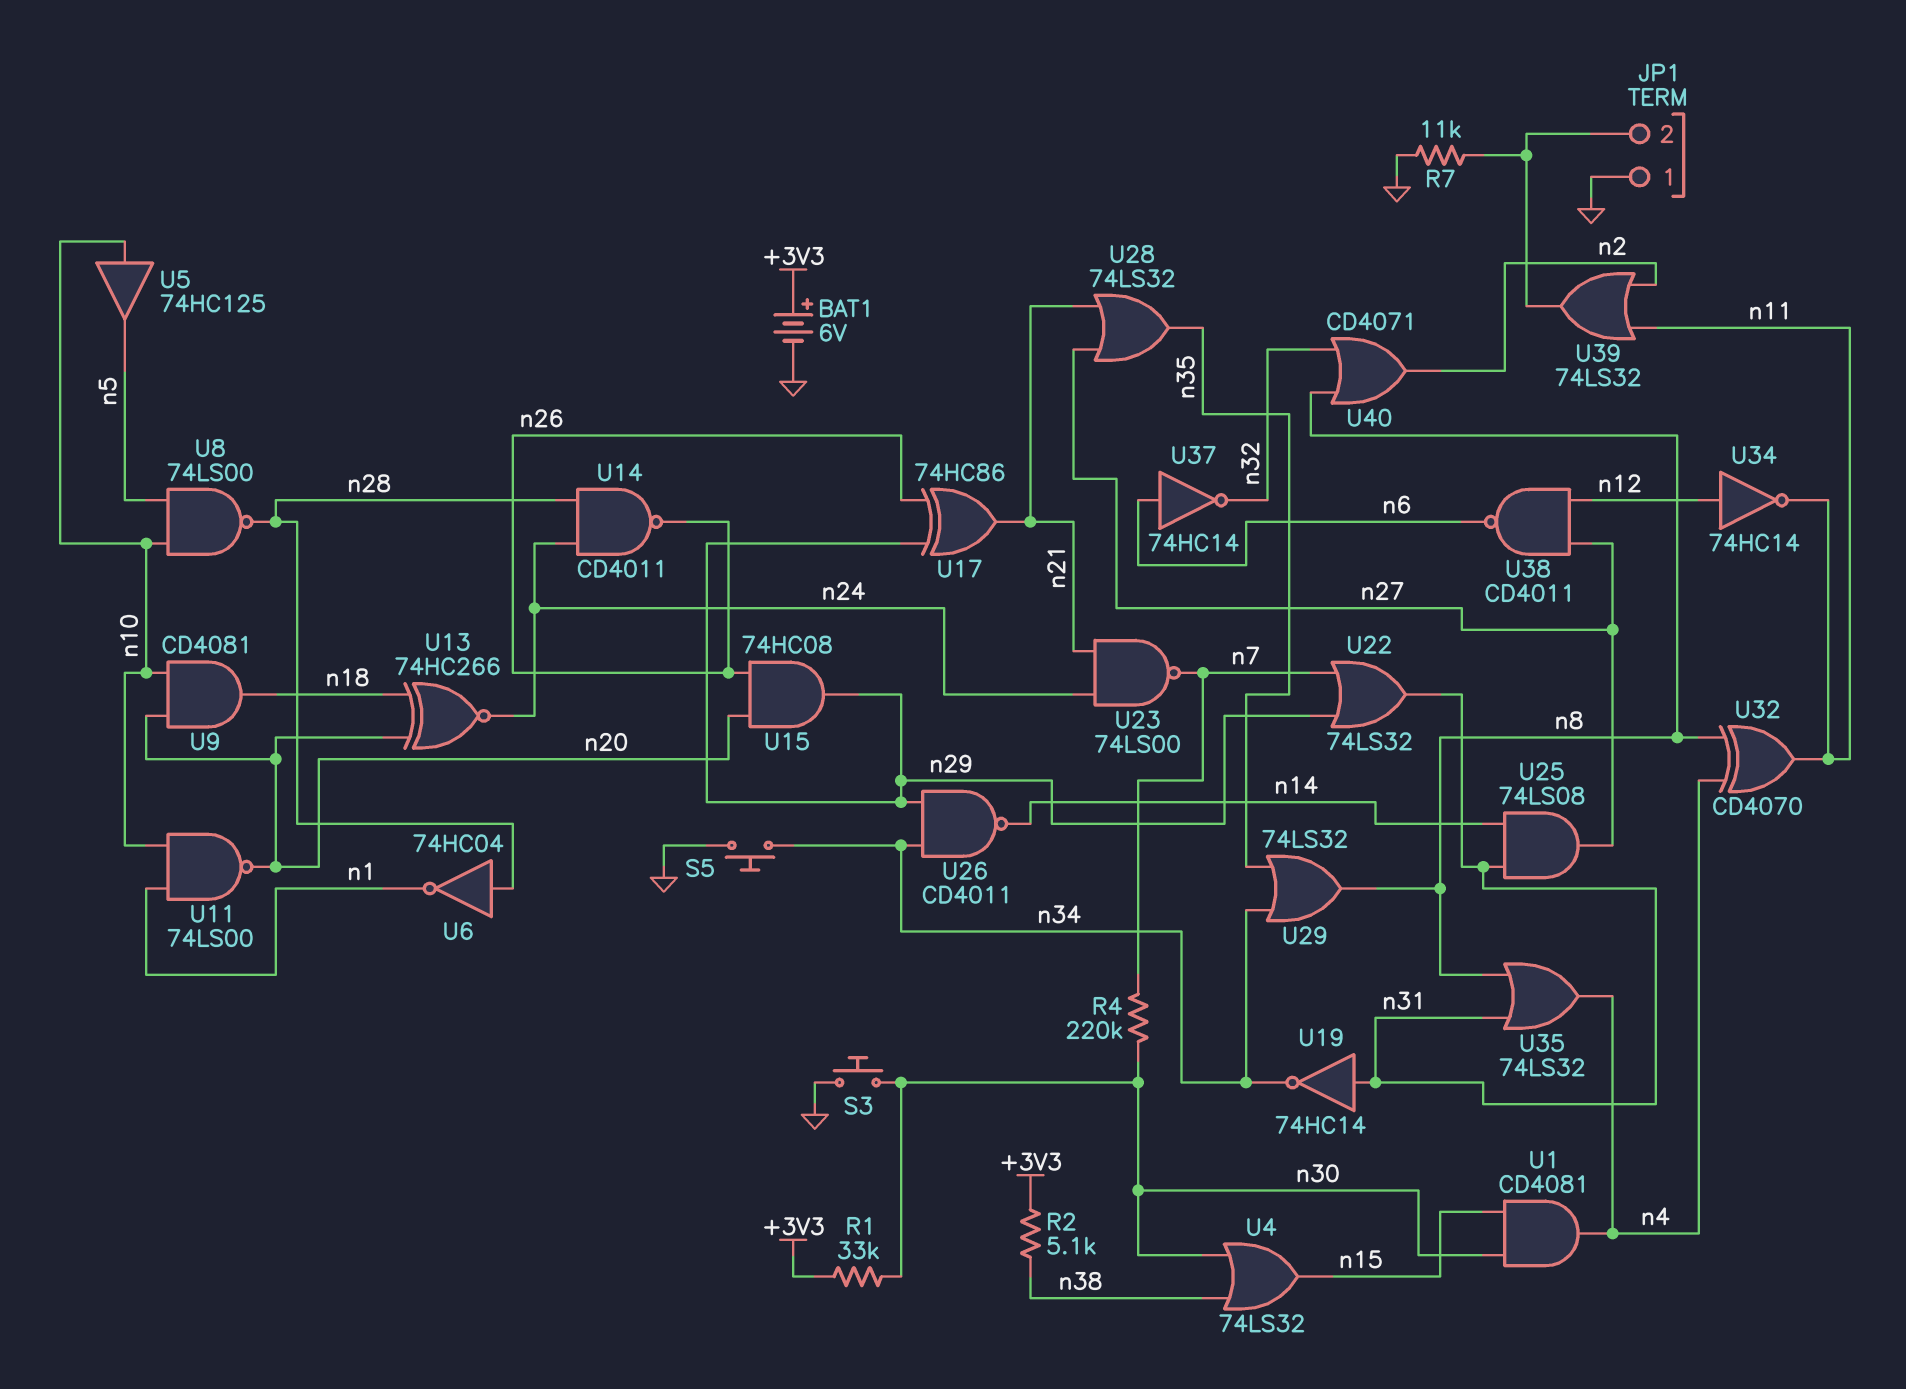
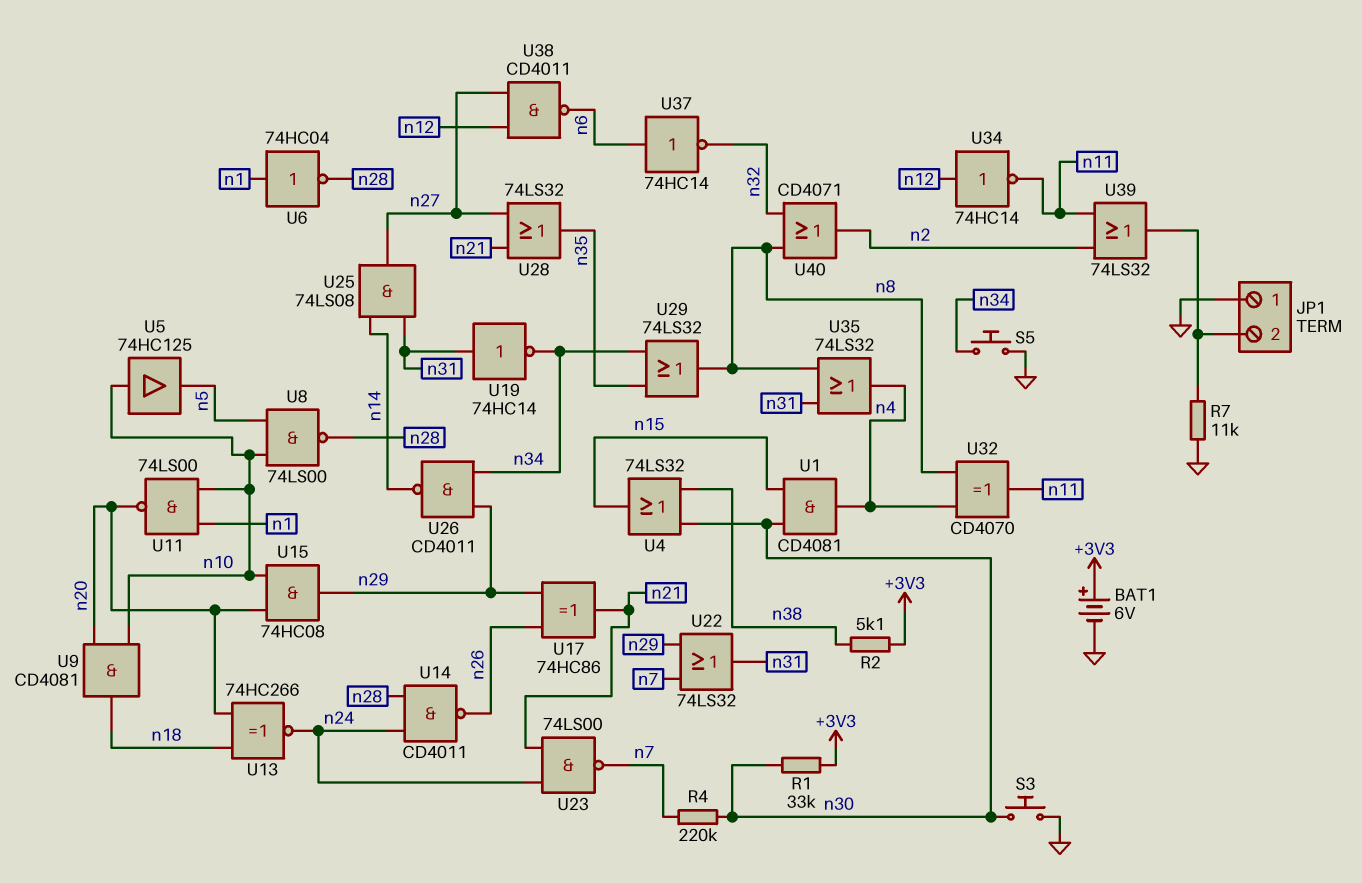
U6: NOT 74HC04 (in n28, out n1) -> NOT 74HC04 (in n1, out n28)
U15: AND 74HC08 (in n20, in n26, out n29) -> AND 74HC08 (in n10, in n20, out n29)

